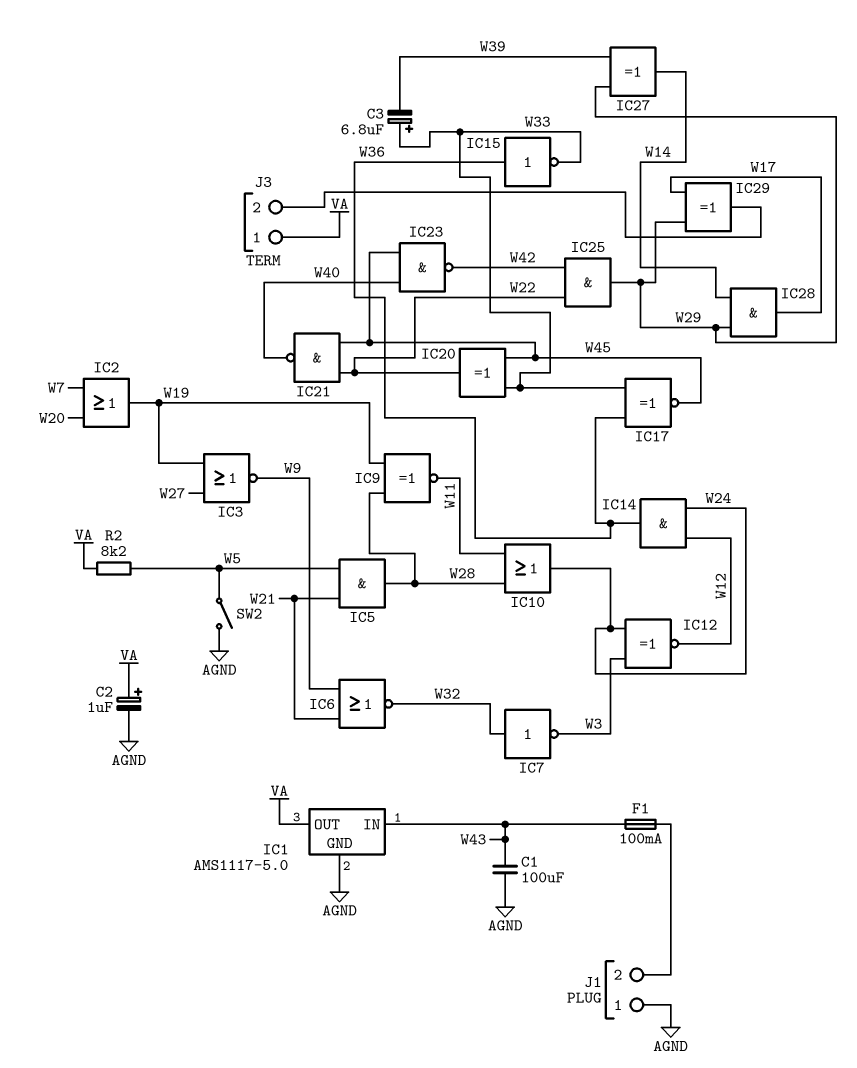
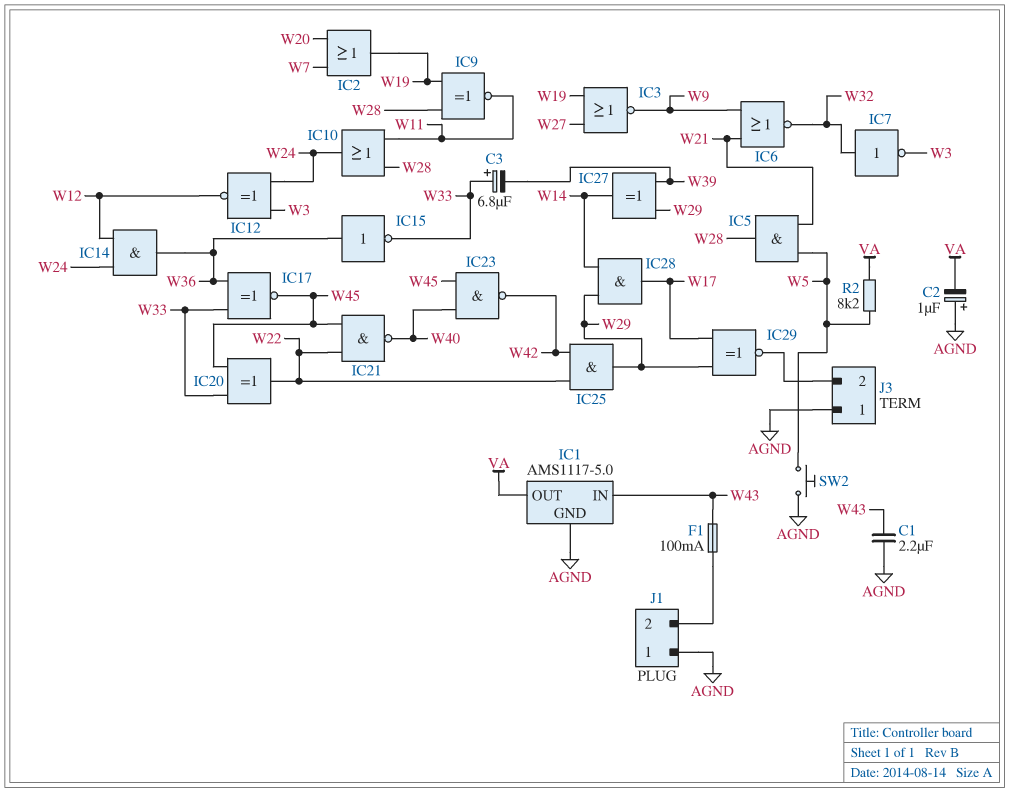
C1: 100uF (AGND, W43) -> 2.2uF (AGND, W43)
C2: 1uF (plus VA, minus AGND) -> 1uF (plus AGND, minus VA)
IC29: XOR (in W17, in W29, out J3/2) -> XNOR (in W17, in W29, out J3/2)
J3 pin 1: VA -> AGND
SW2: switch (AGND, W5) -> button (AGND, W5)

